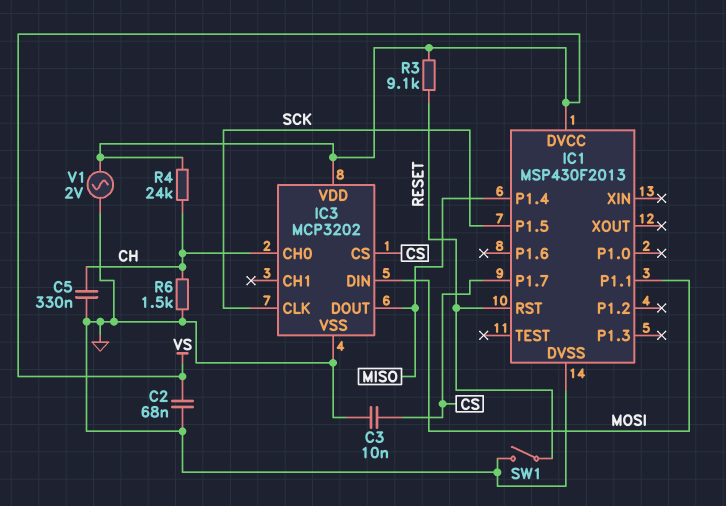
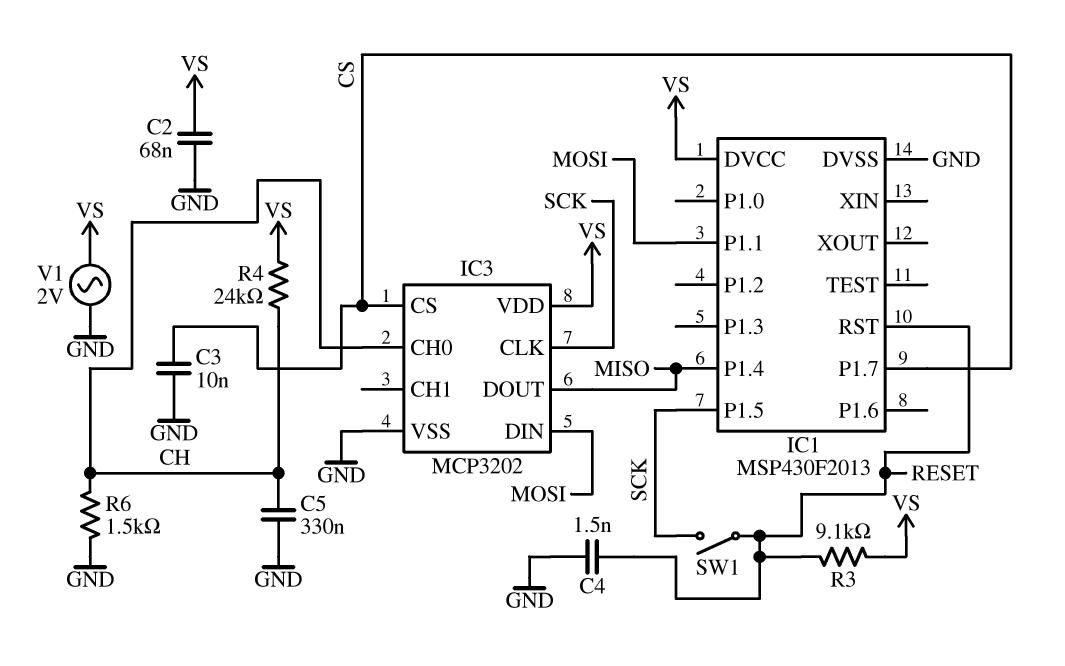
C4: none -> 1.5nF (GND, RESET)
SW1: switch (GND, RESET) -> switch (RESET, SCK)

